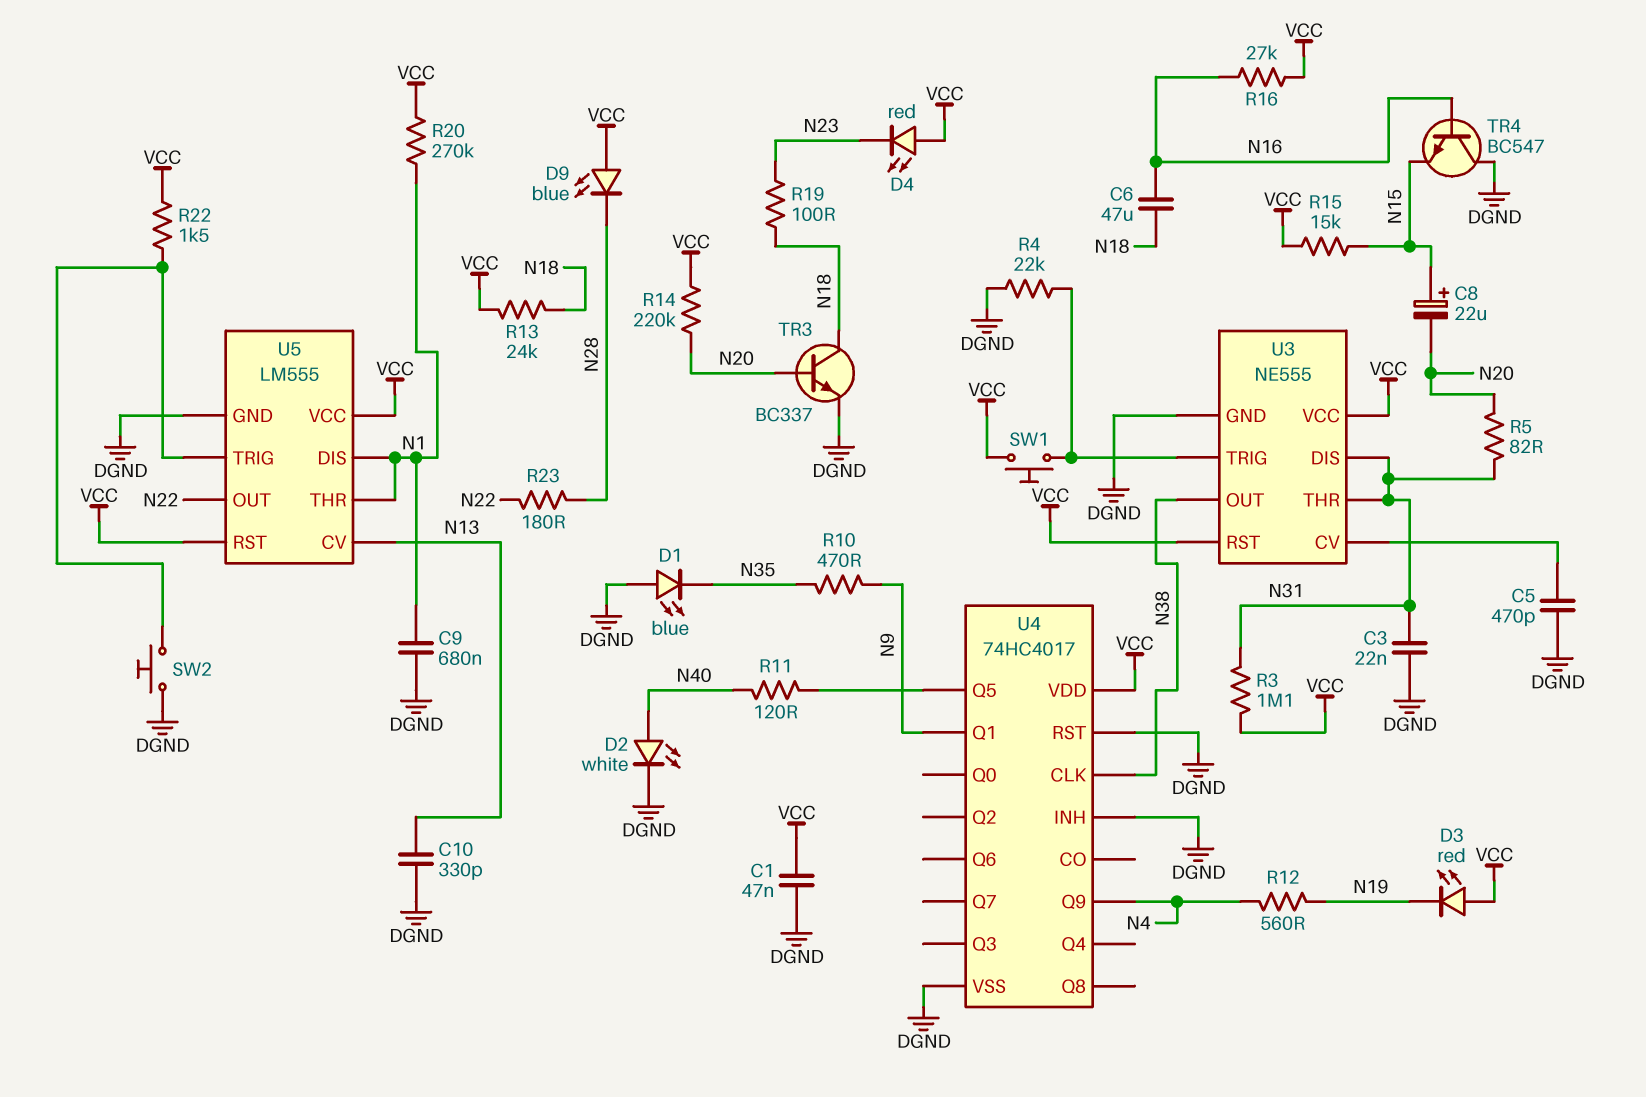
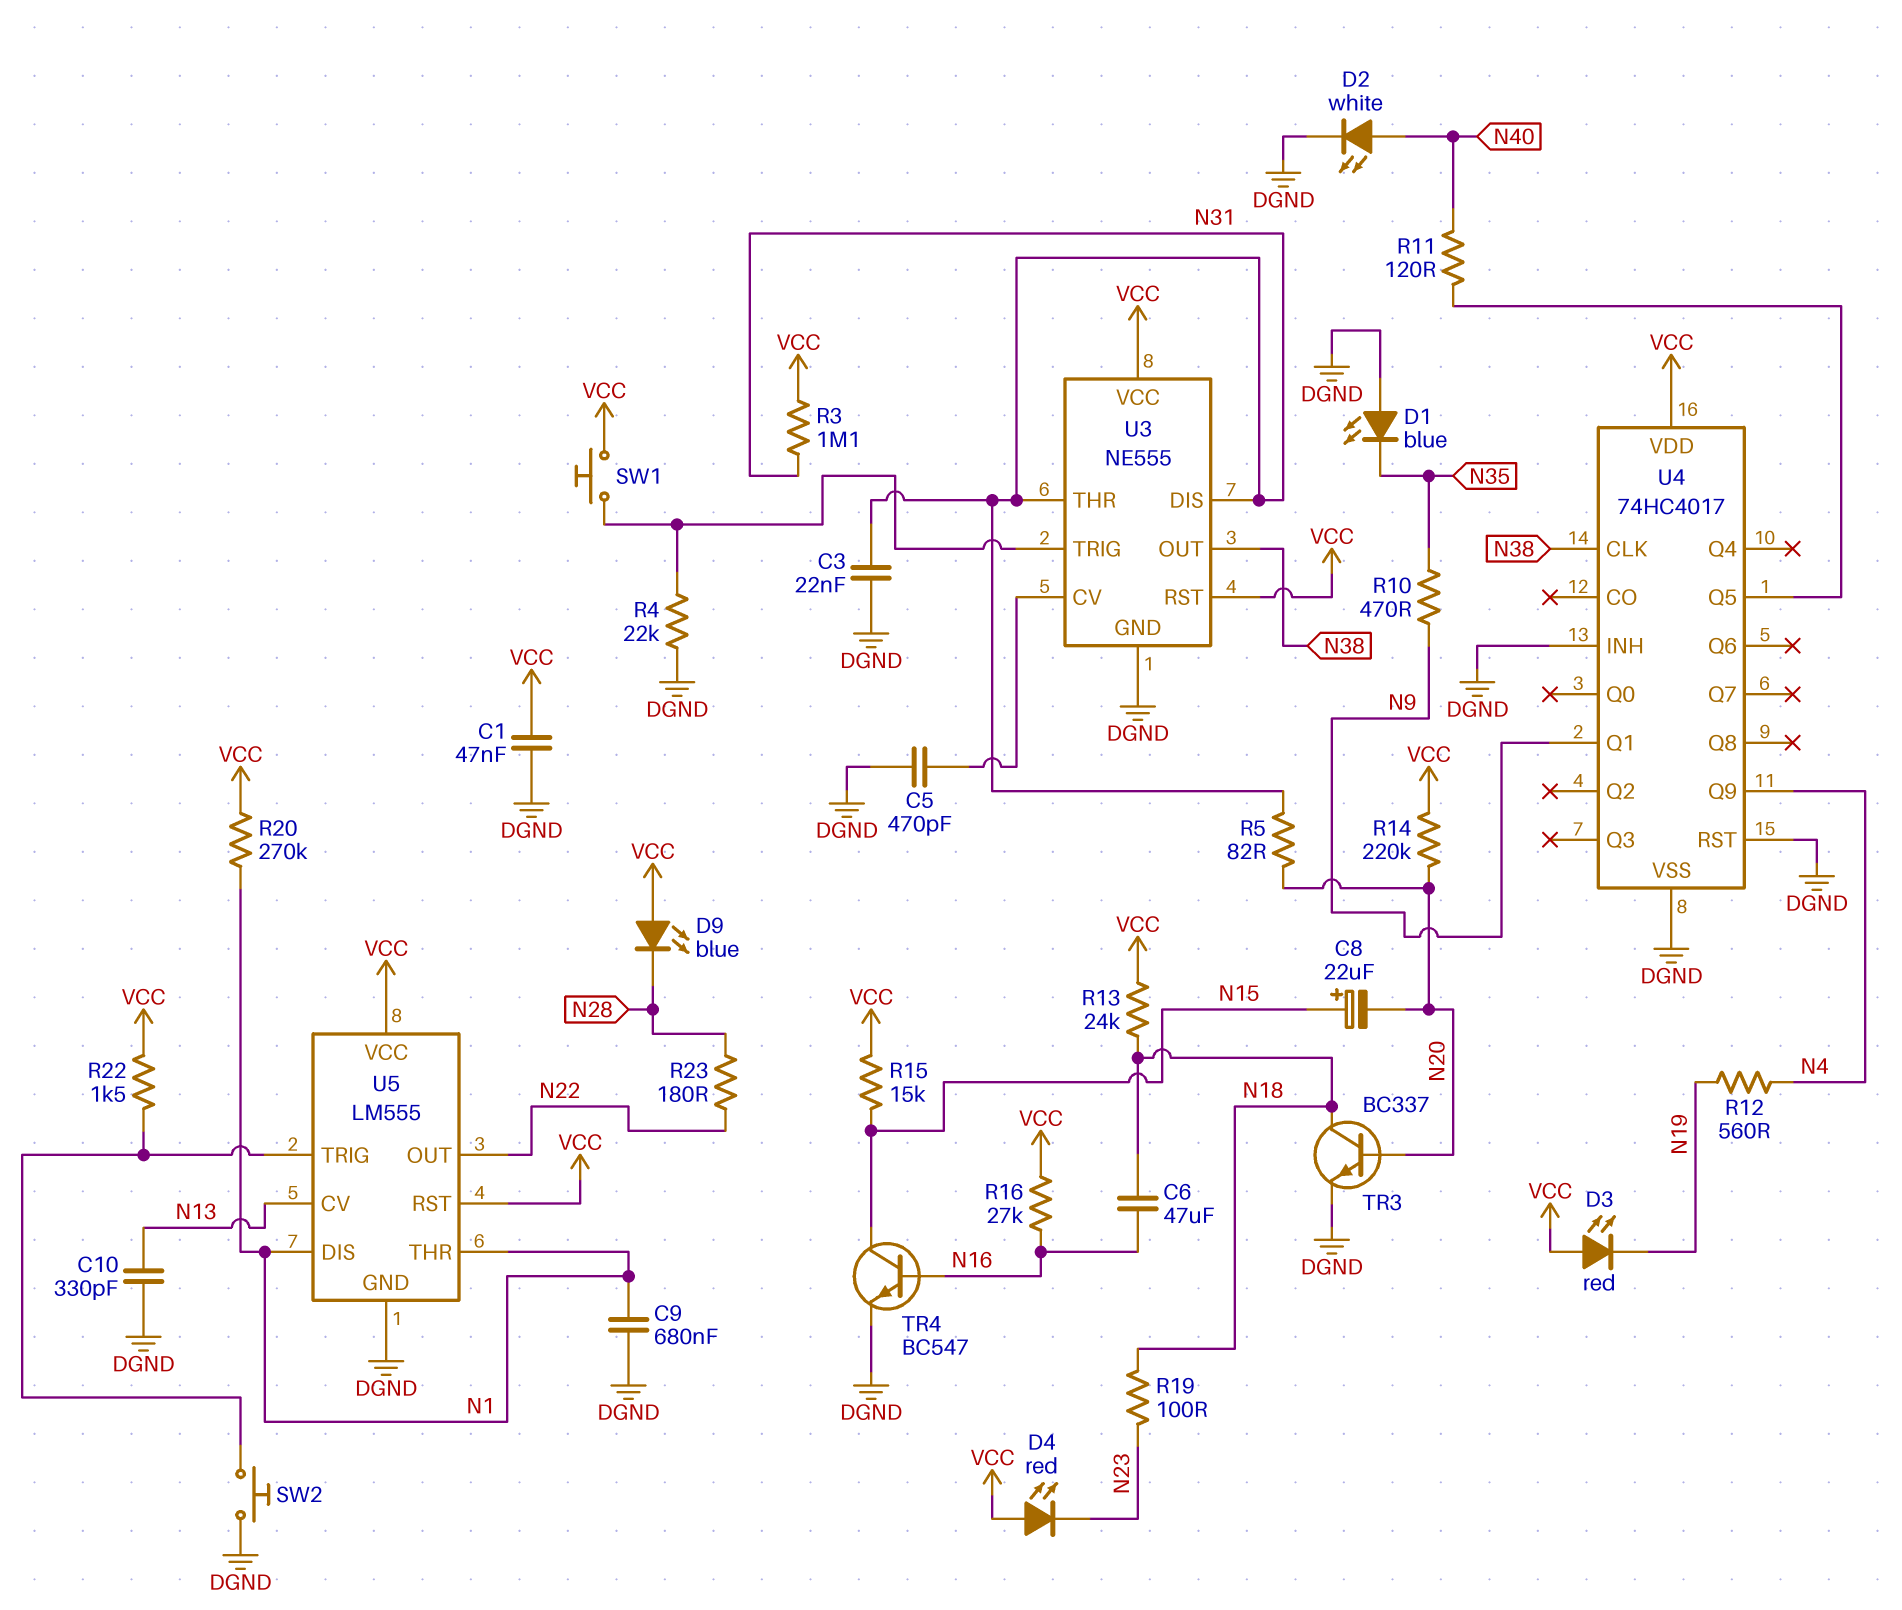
TR4: NPN BC547 (B N16, C DGND, E N15) -> NPN BC547 (B N16, C N15, E DGND)

